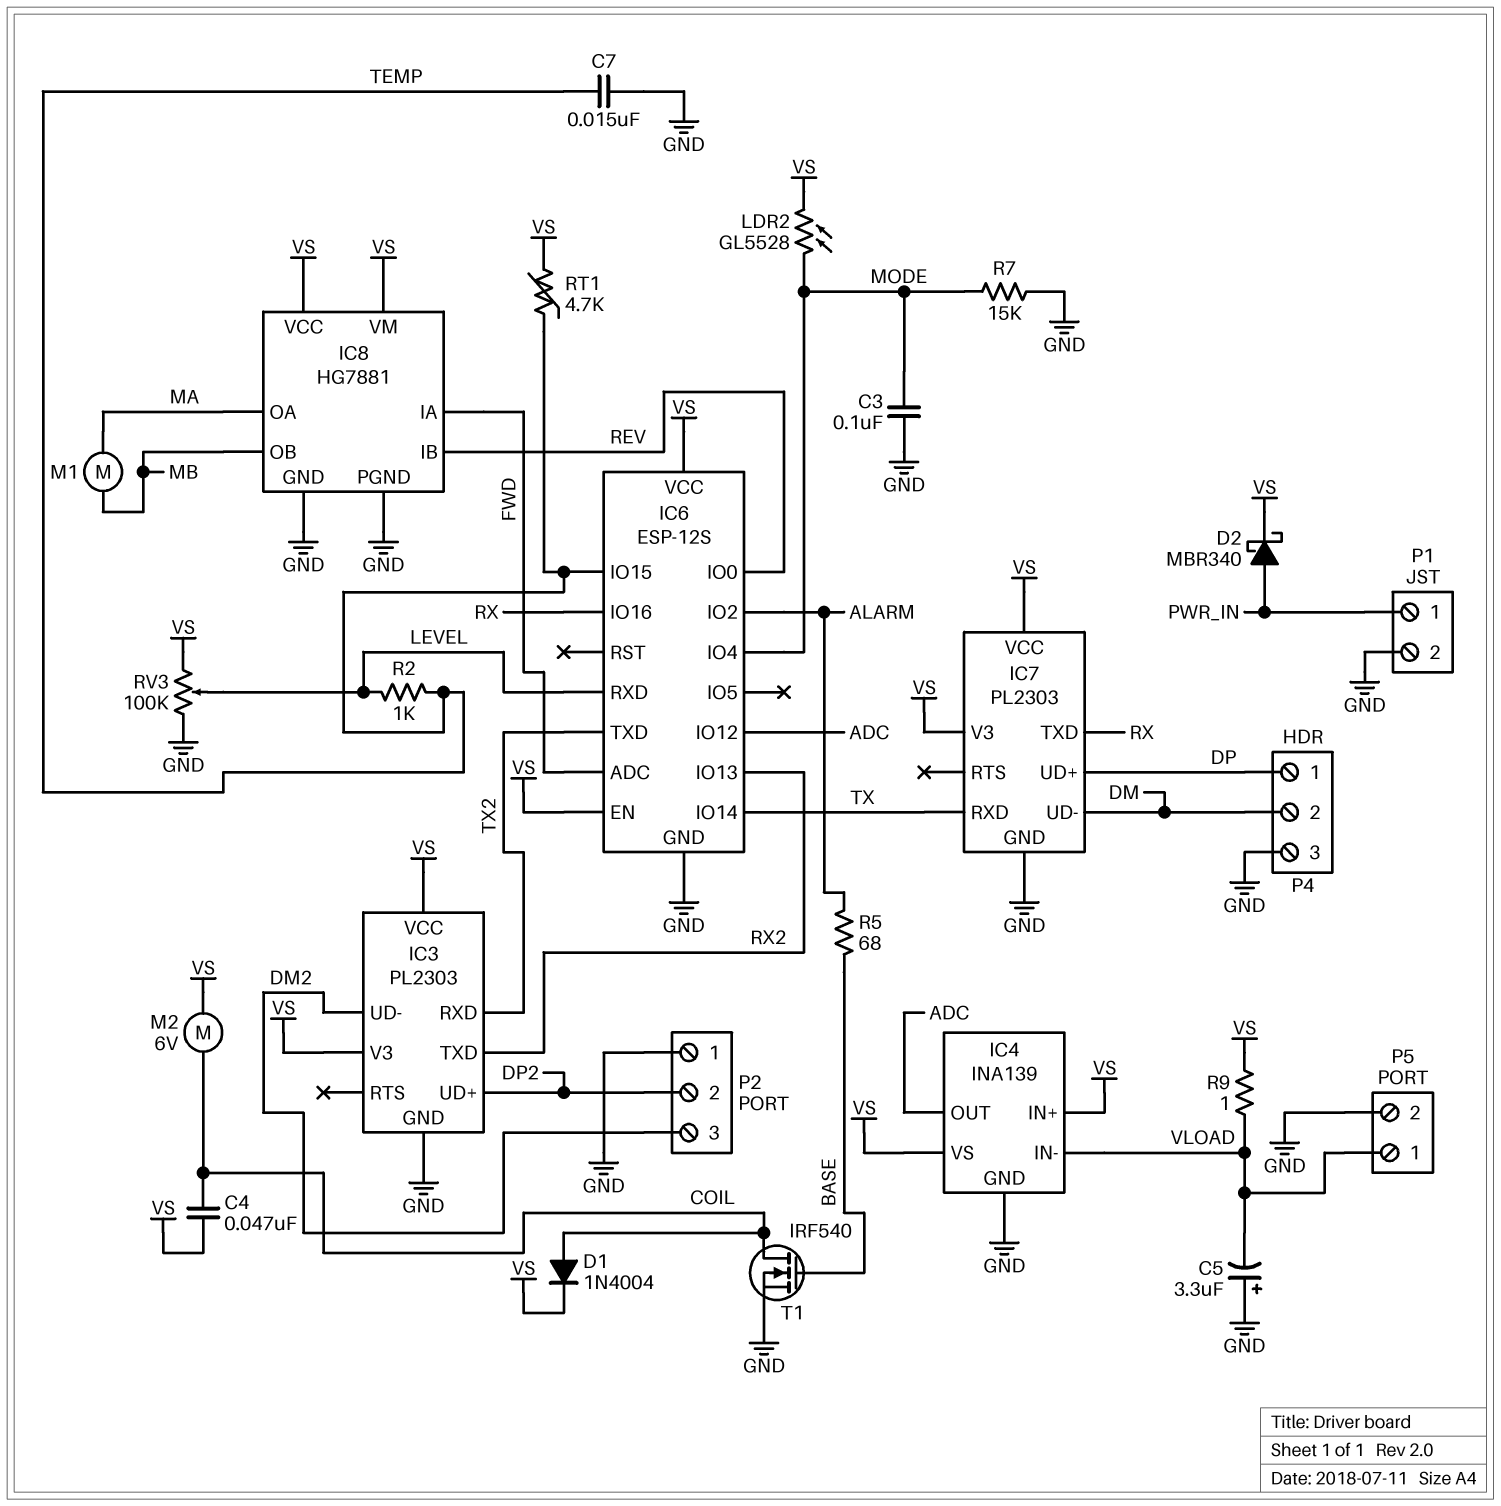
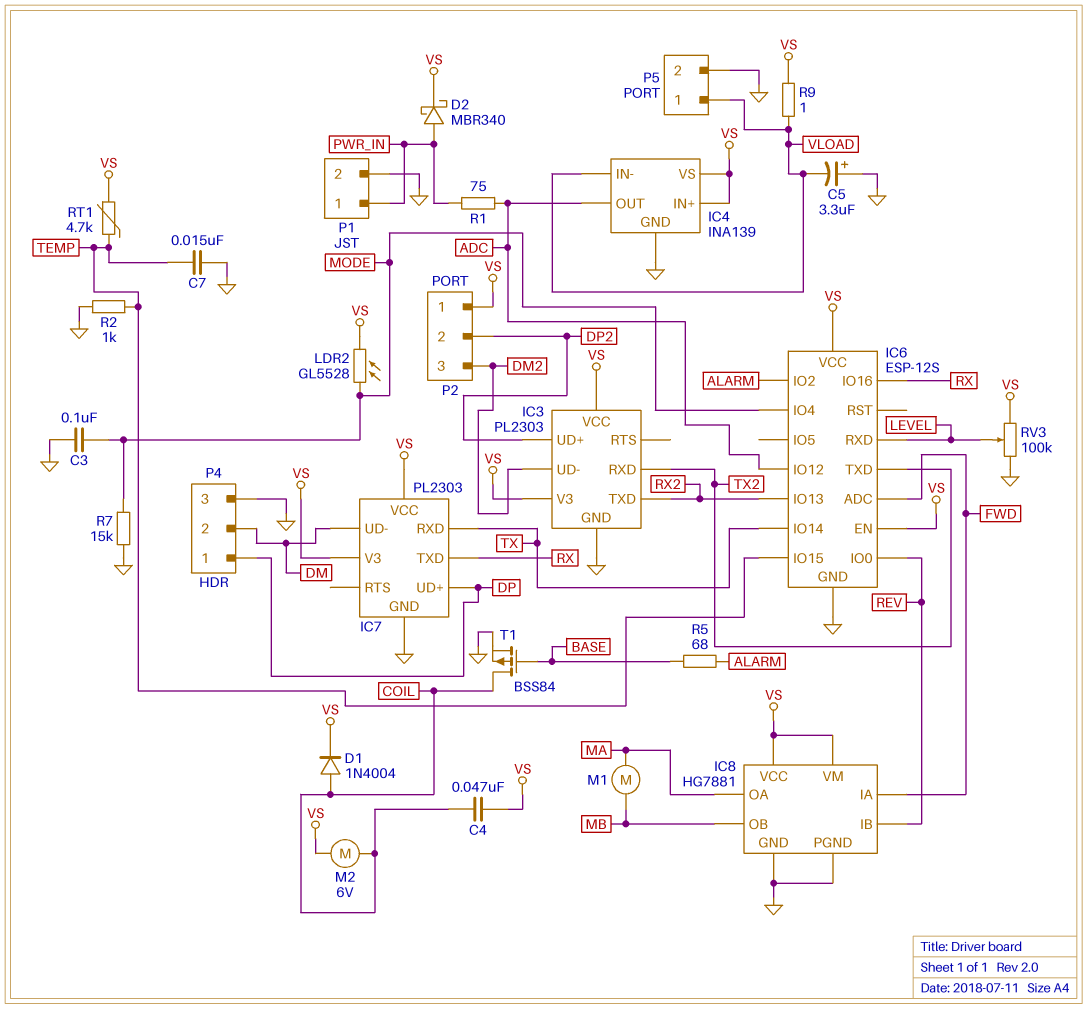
P2 pin 1: GND -> VS
R1: none -> 75 (ADC, PWR_IN)
R2: 1k (LEVEL, TEMP) -> 1k (GND, TEMP)
T1: NMOS IRF540 (G BASE, D COIL, S GND) -> PMOS BSS84 (G BASE, D COIL, S GND)

